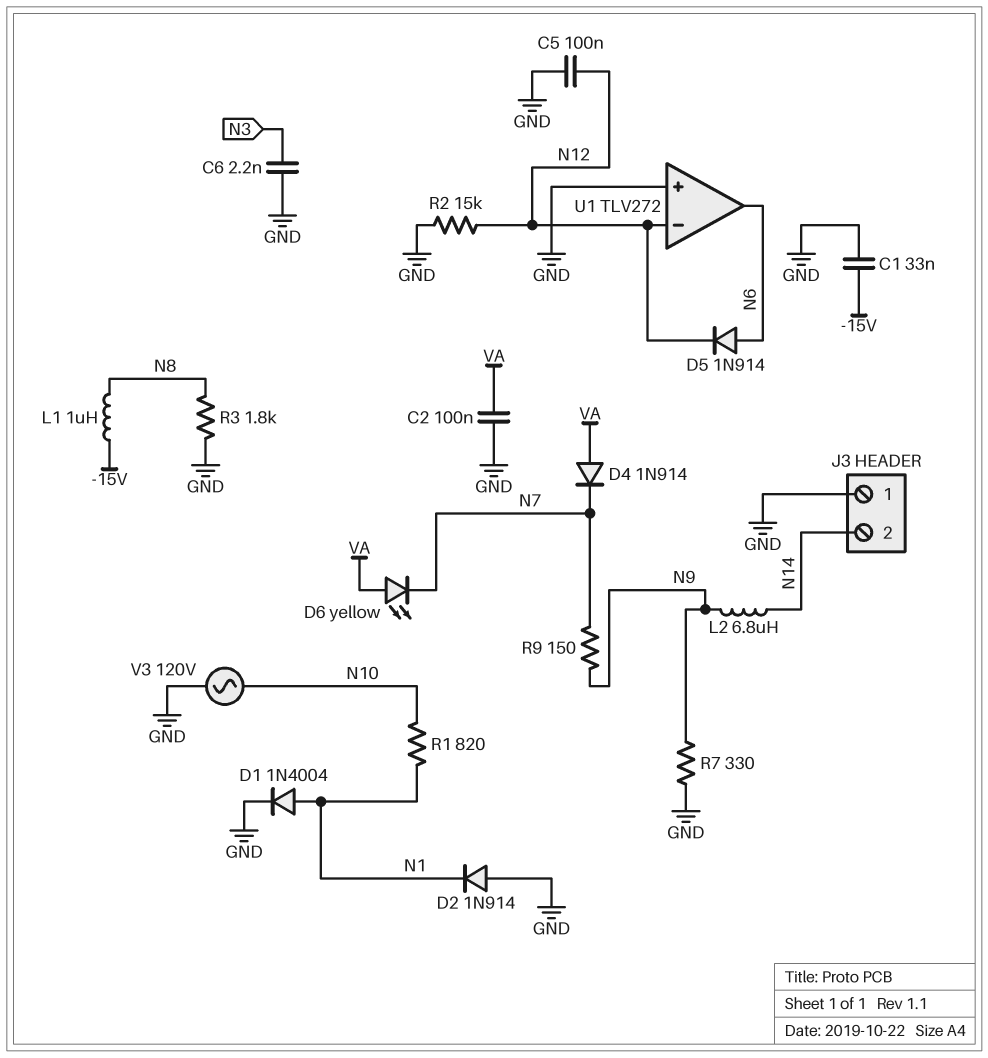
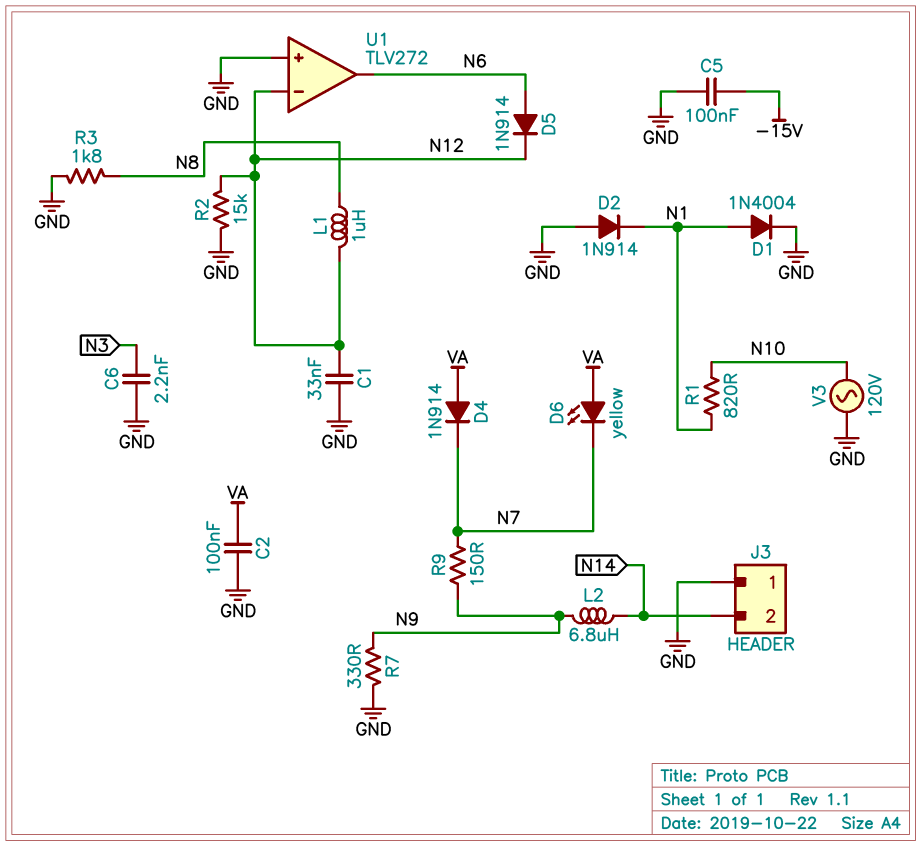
C1: 33nF (-15V, GND) -> 33nF (GND, N12)
C5: 100nF (GND, N12) -> 100nF (-15V, GND)
L1: 1uH (-15V, N8) -> 1uH (N8, N12)

